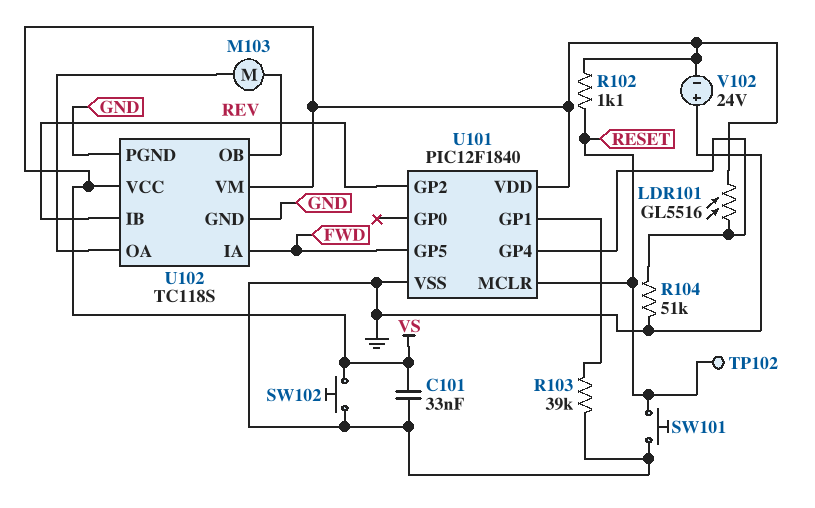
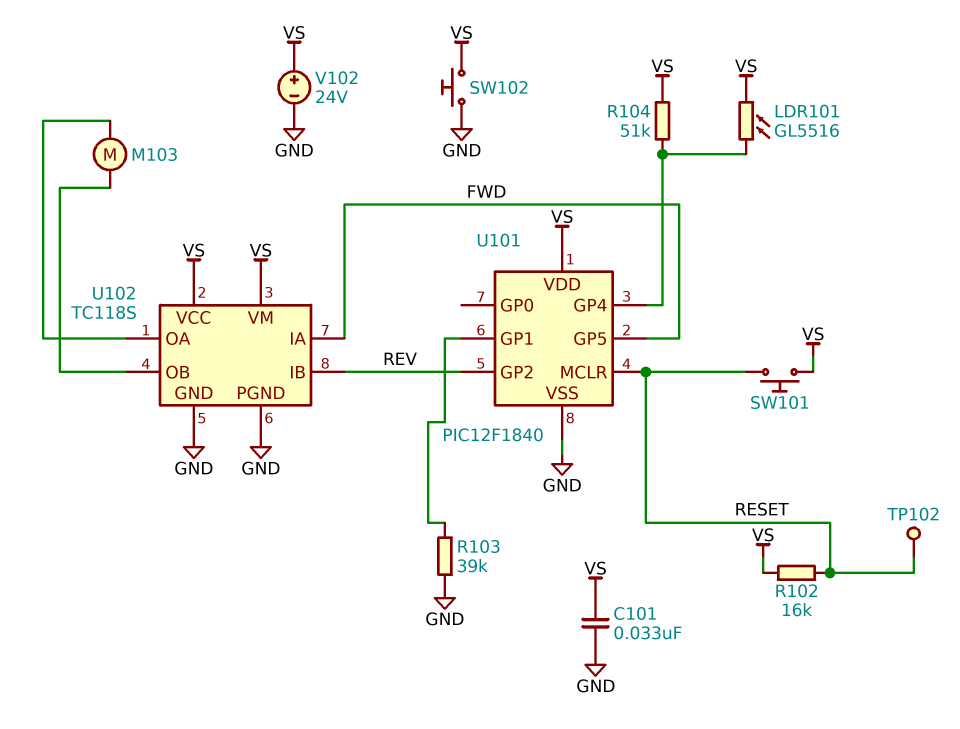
R102: 1.1k (RESET, VS) -> 16k (RESET, VS)
R104: 51k (GND, U101/GP4) -> 51k (U101/GP4, VS)
SW101: button (GND, RESET) -> button (RESET, VS)
V102: 24V (plus GND, minus VS) -> 24V (plus VS, minus GND)

